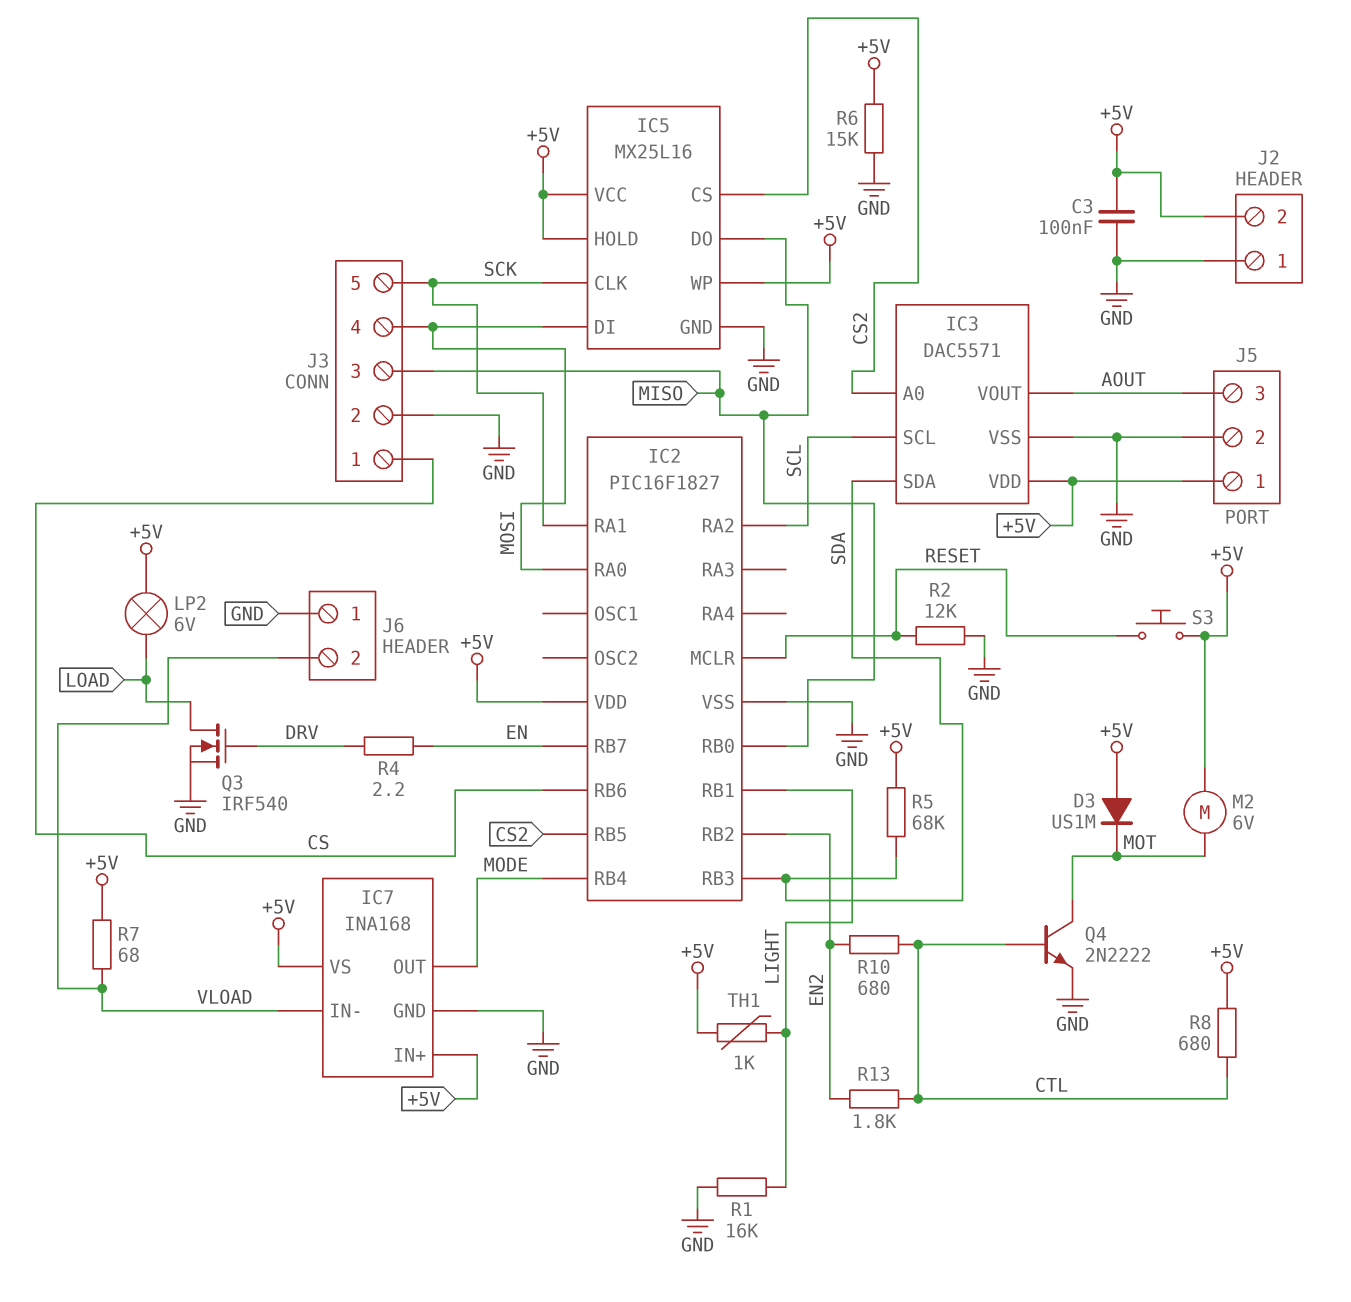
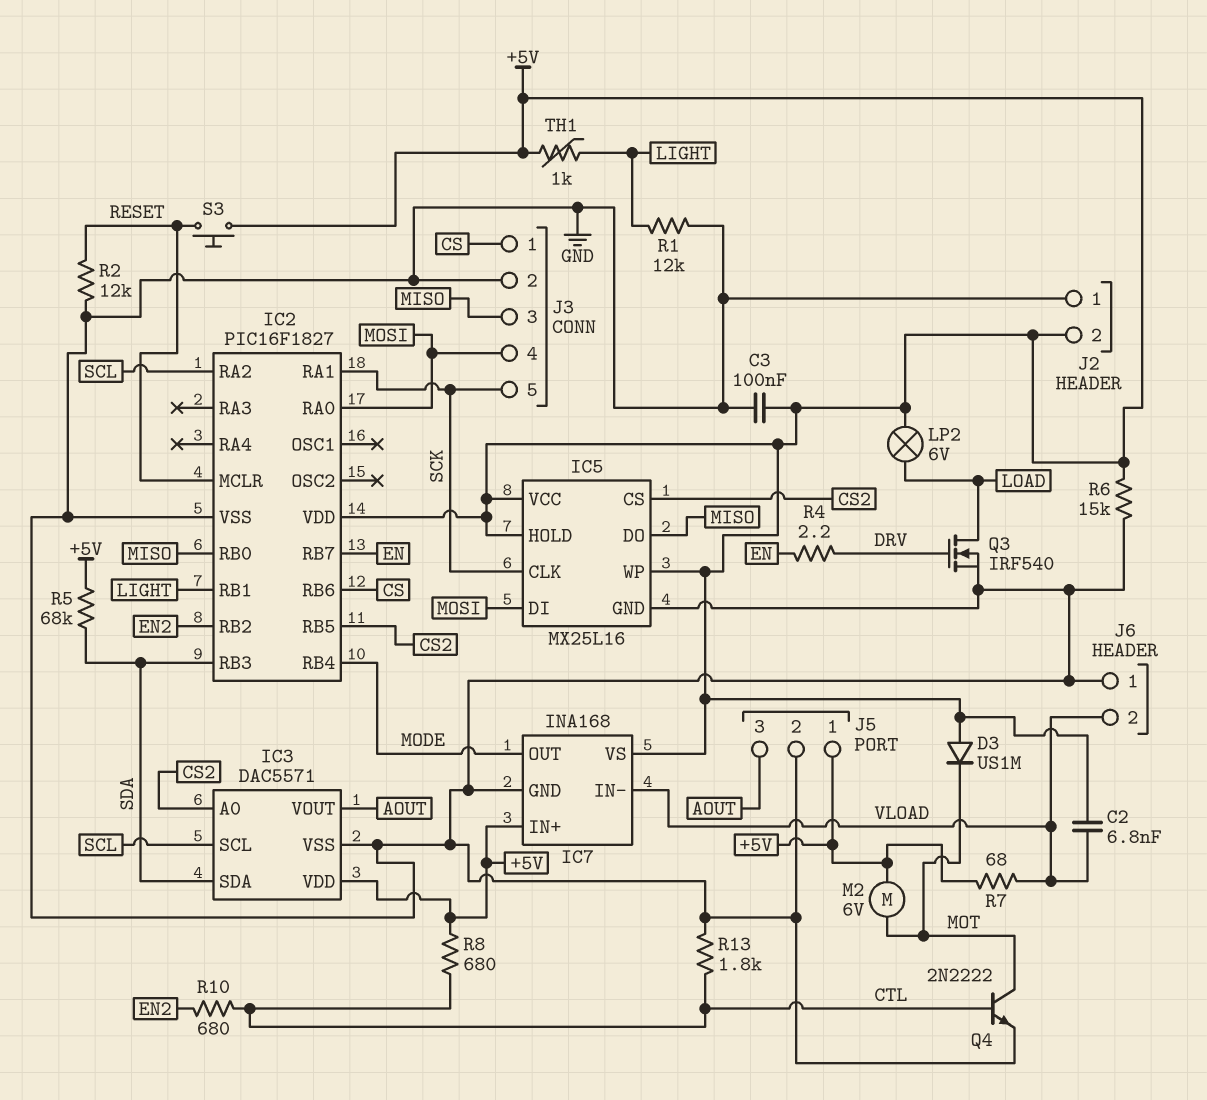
C2: none -> 6.8nF (+5V, VLOAD)
R1: 16k (GND, LIGHT) -> 12k (GND, LIGHT)
R13: 1.8k (CTL, EN2) -> 1.8k (CTL, GND)

